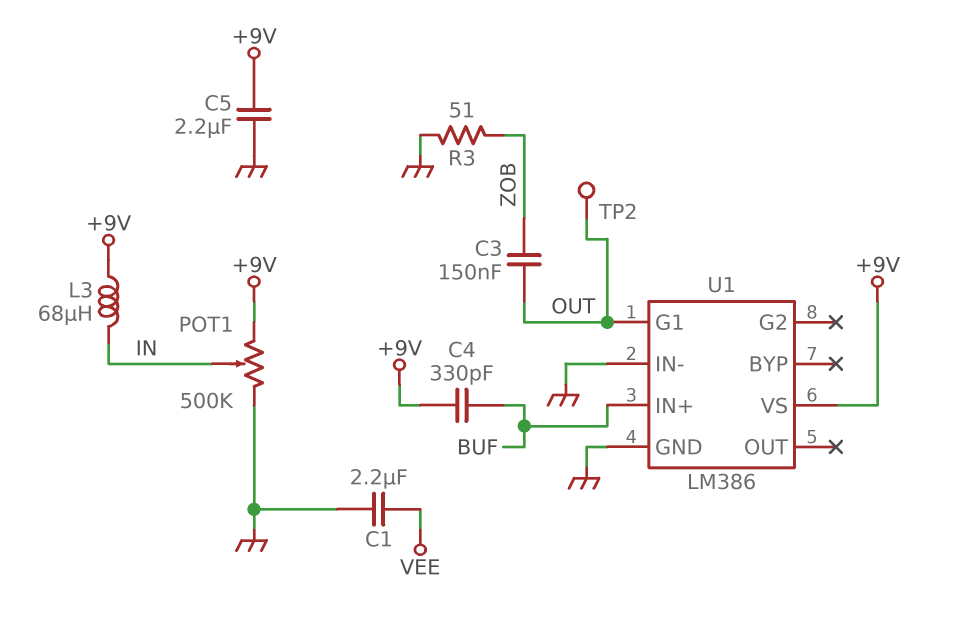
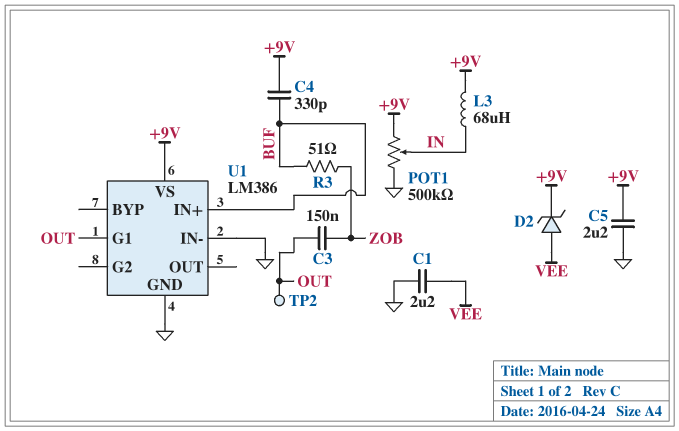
D2: none -> zener (A VEE, K +9V)
R3: 51 (GND, ZOB) -> 51 (BUF, ZOB)

